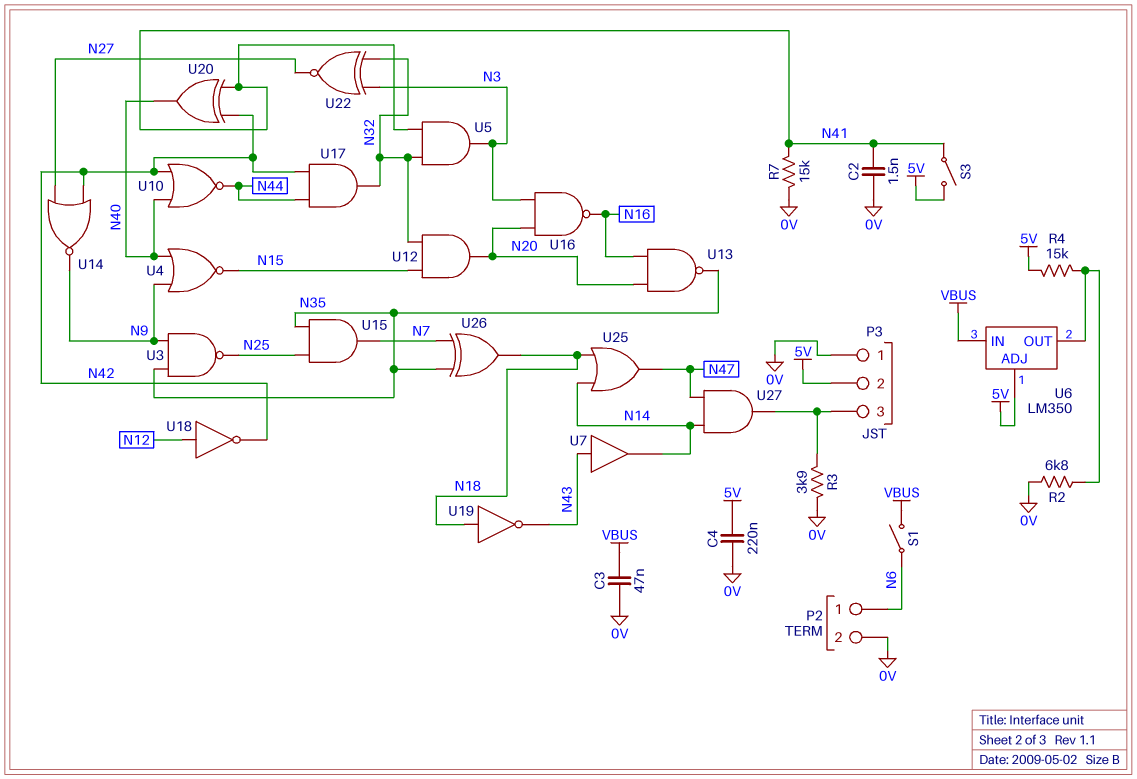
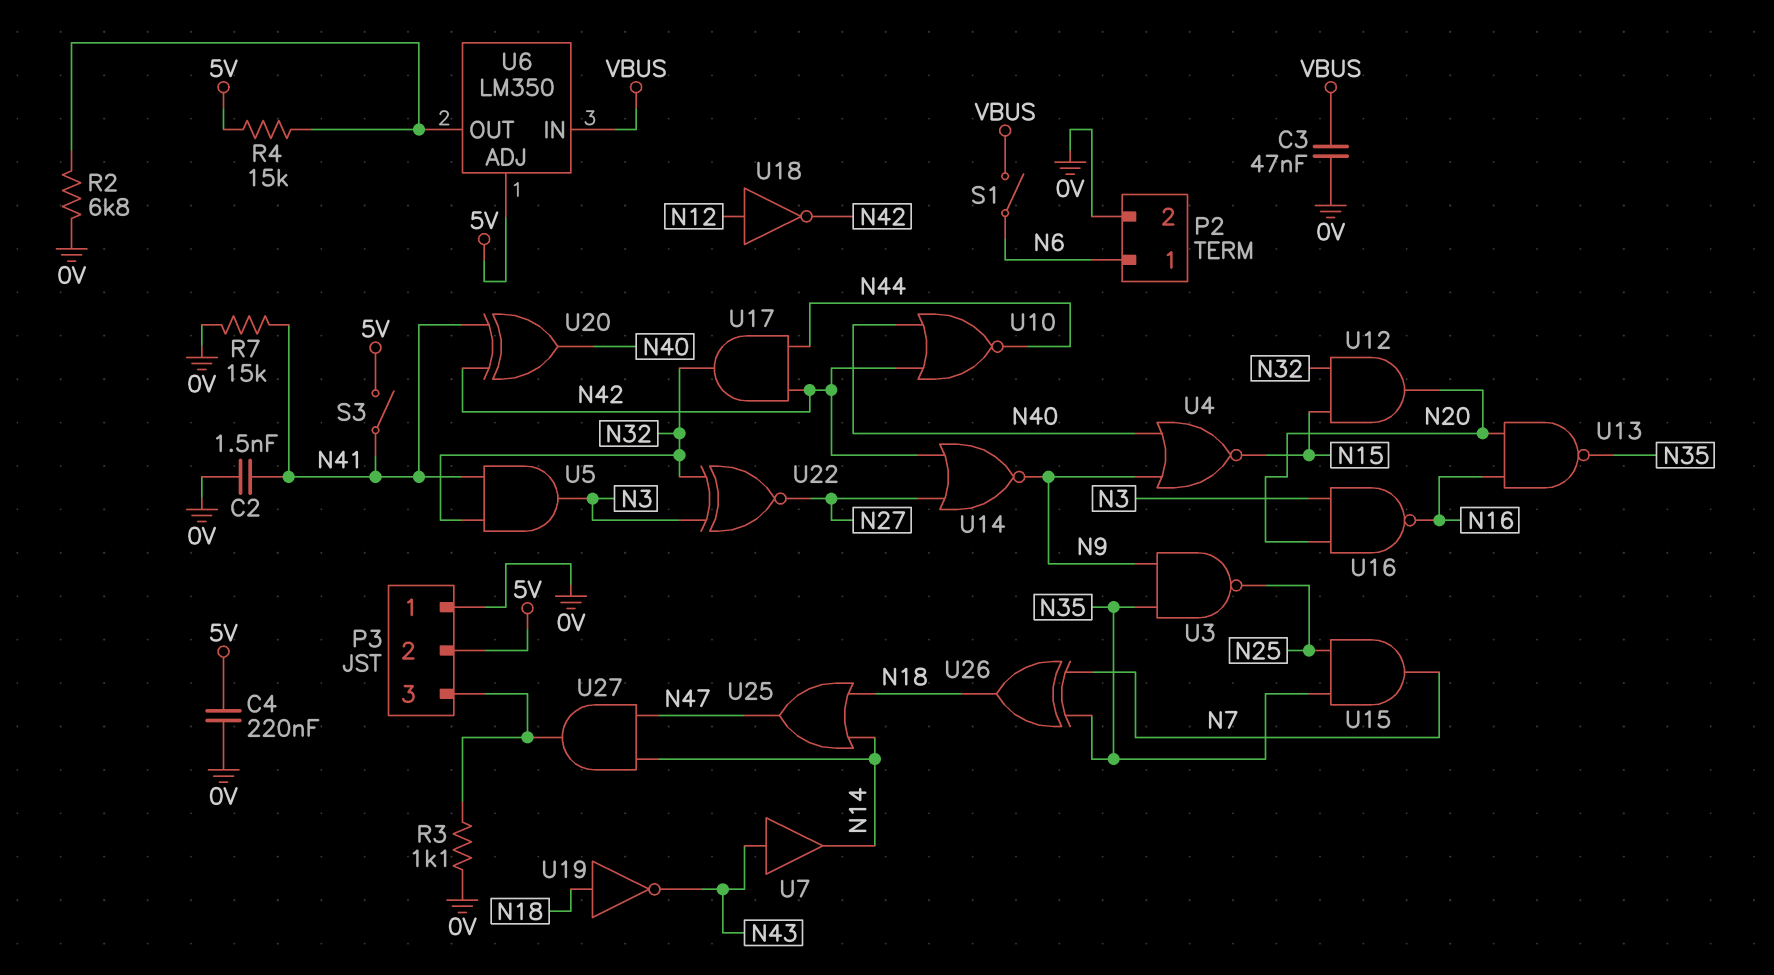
R3: 3.9k (0V, P3/3) -> 1.1k (0V, P3/3)

